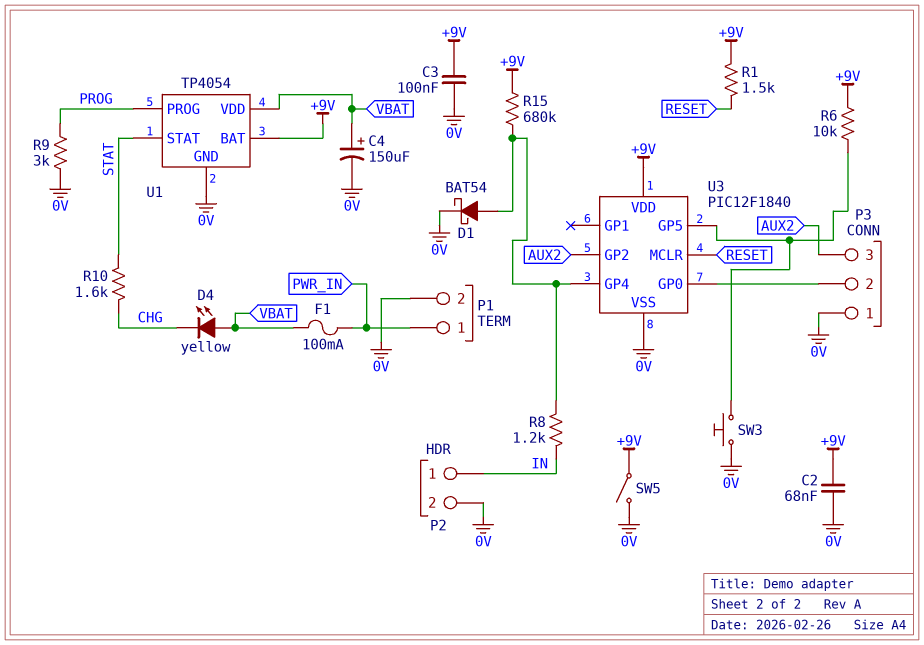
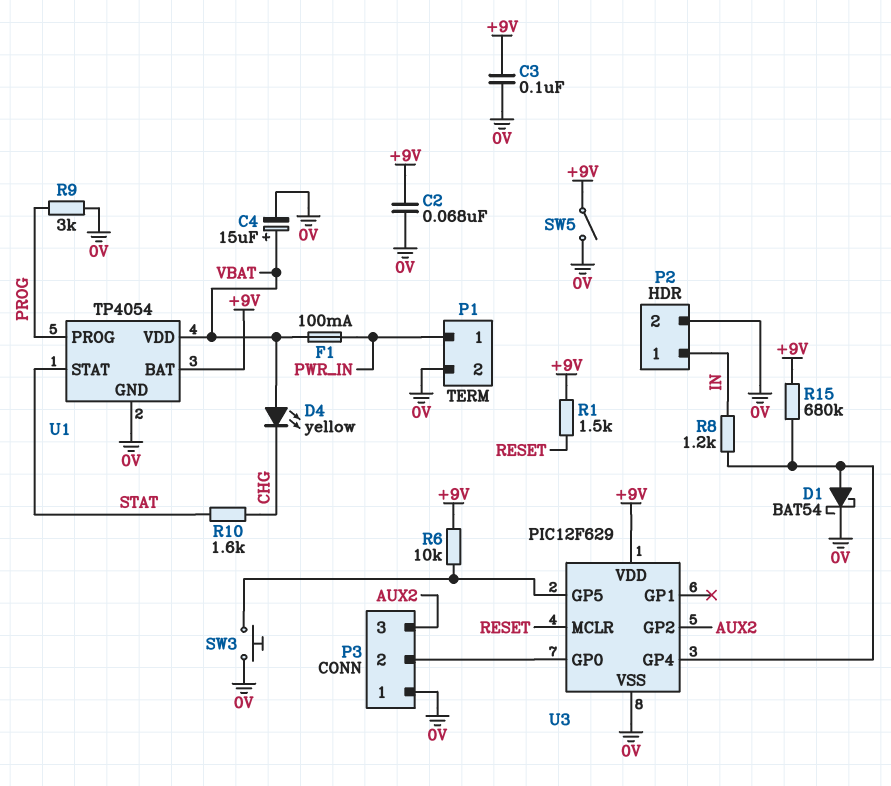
C4: 150uF (plus VBAT, minus 0V) -> 15uF (plus VBAT, minus 0V)
U3: PIC12F1840 -> PIC12F629

